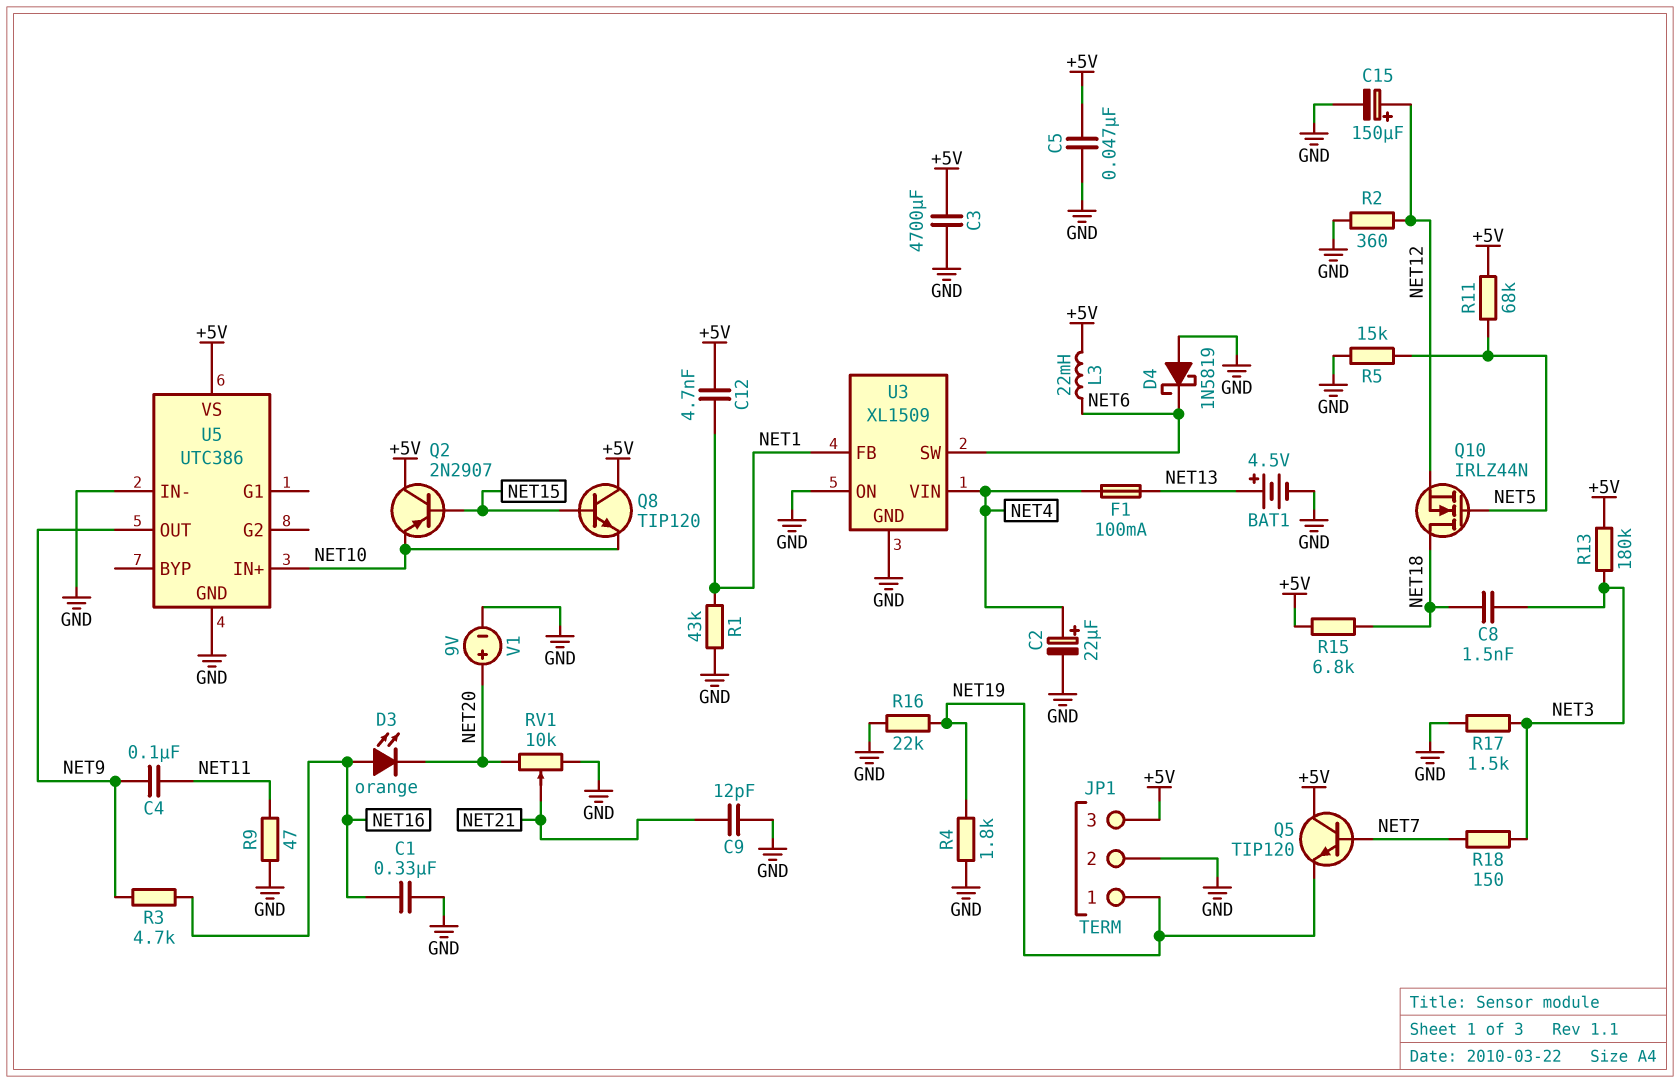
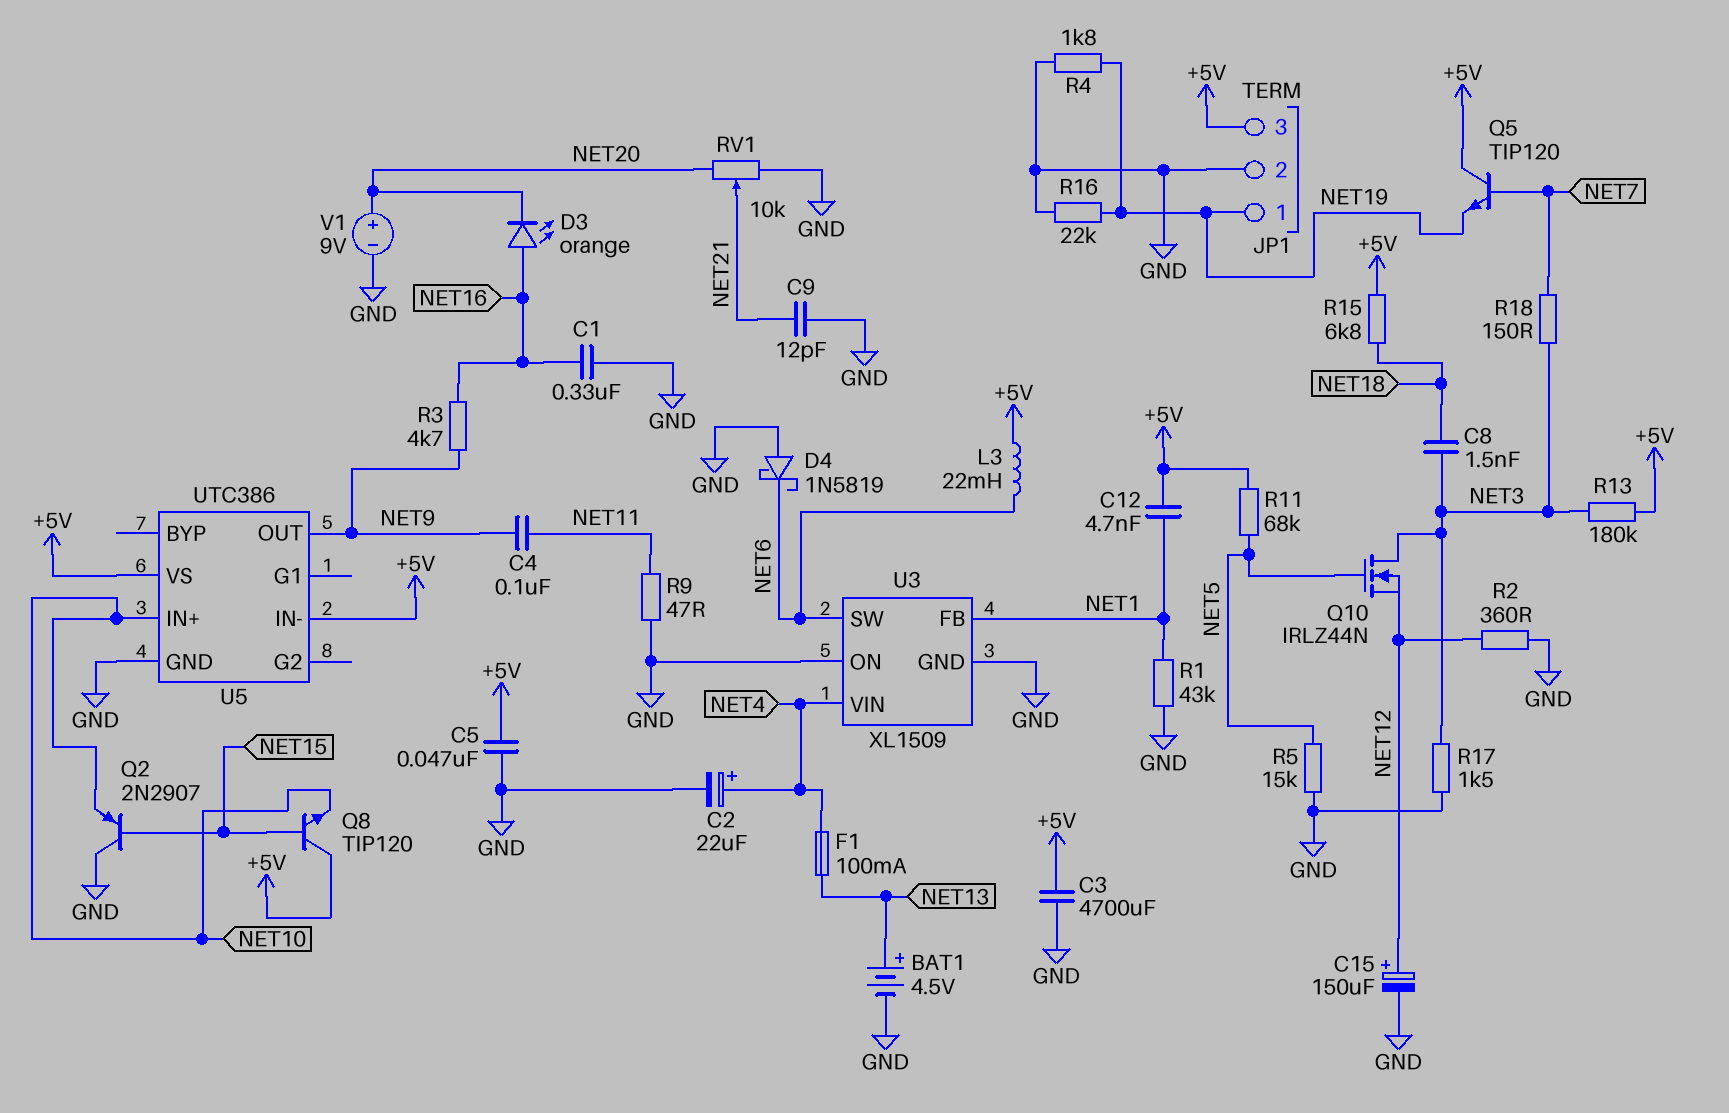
Q2: PNP 2N2907 (B NET15, C +5V, E NET10) -> PNP 2N2907 (B NET15, C GND, E NET10)
Q10: NMOS IRLZ44N (G NET5, D NET18, S NET12) -> NMOS IRLZ44N (G NET5, D NET3, S NET12)
U5 pin IN-: GND -> +5V

